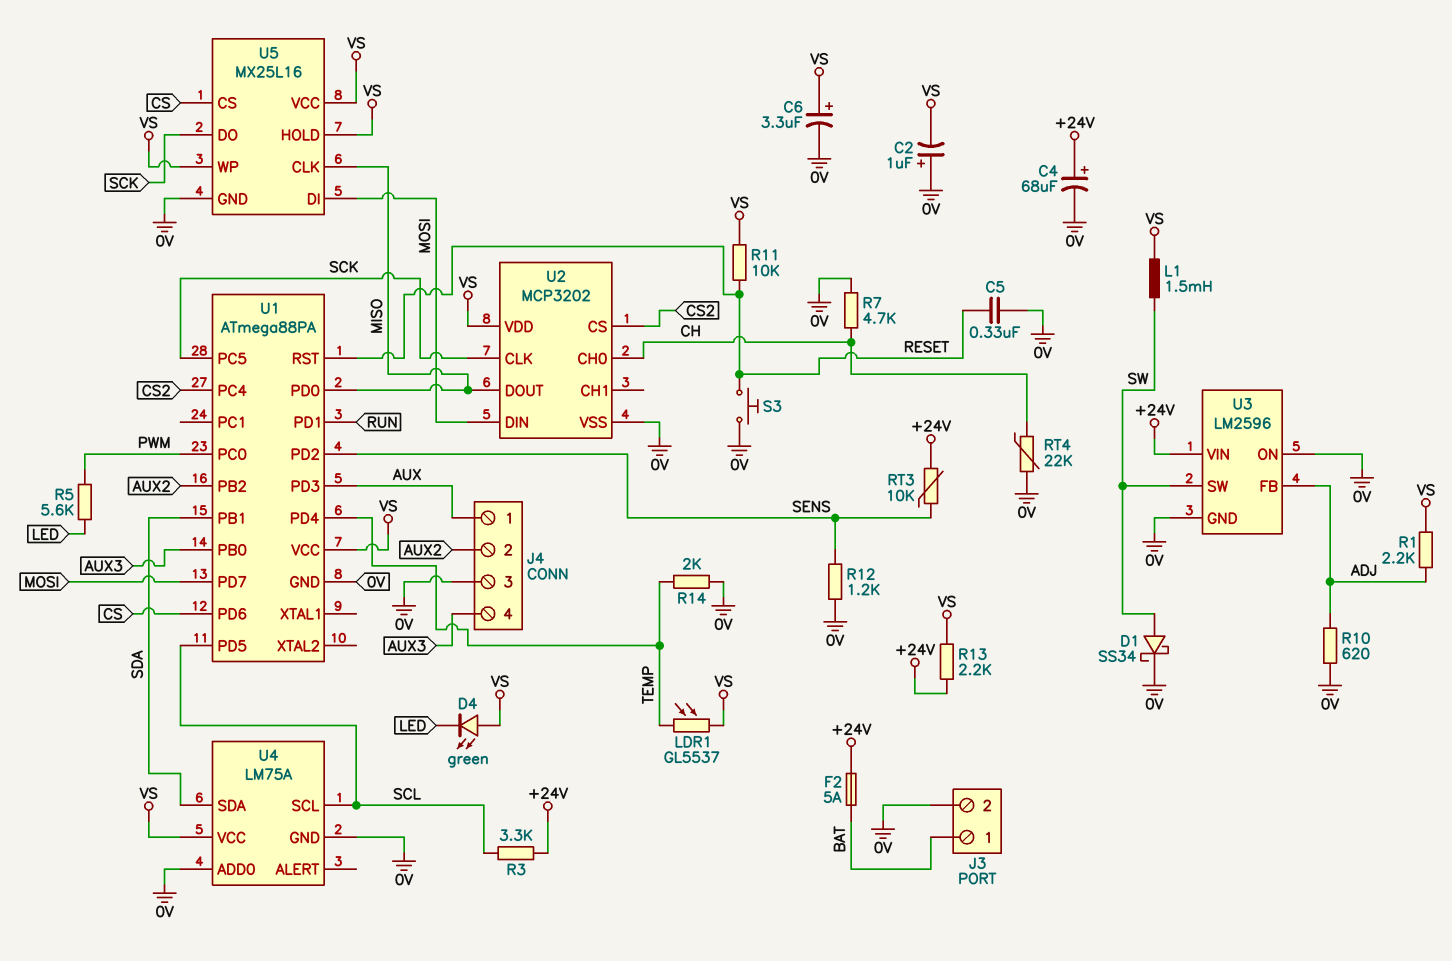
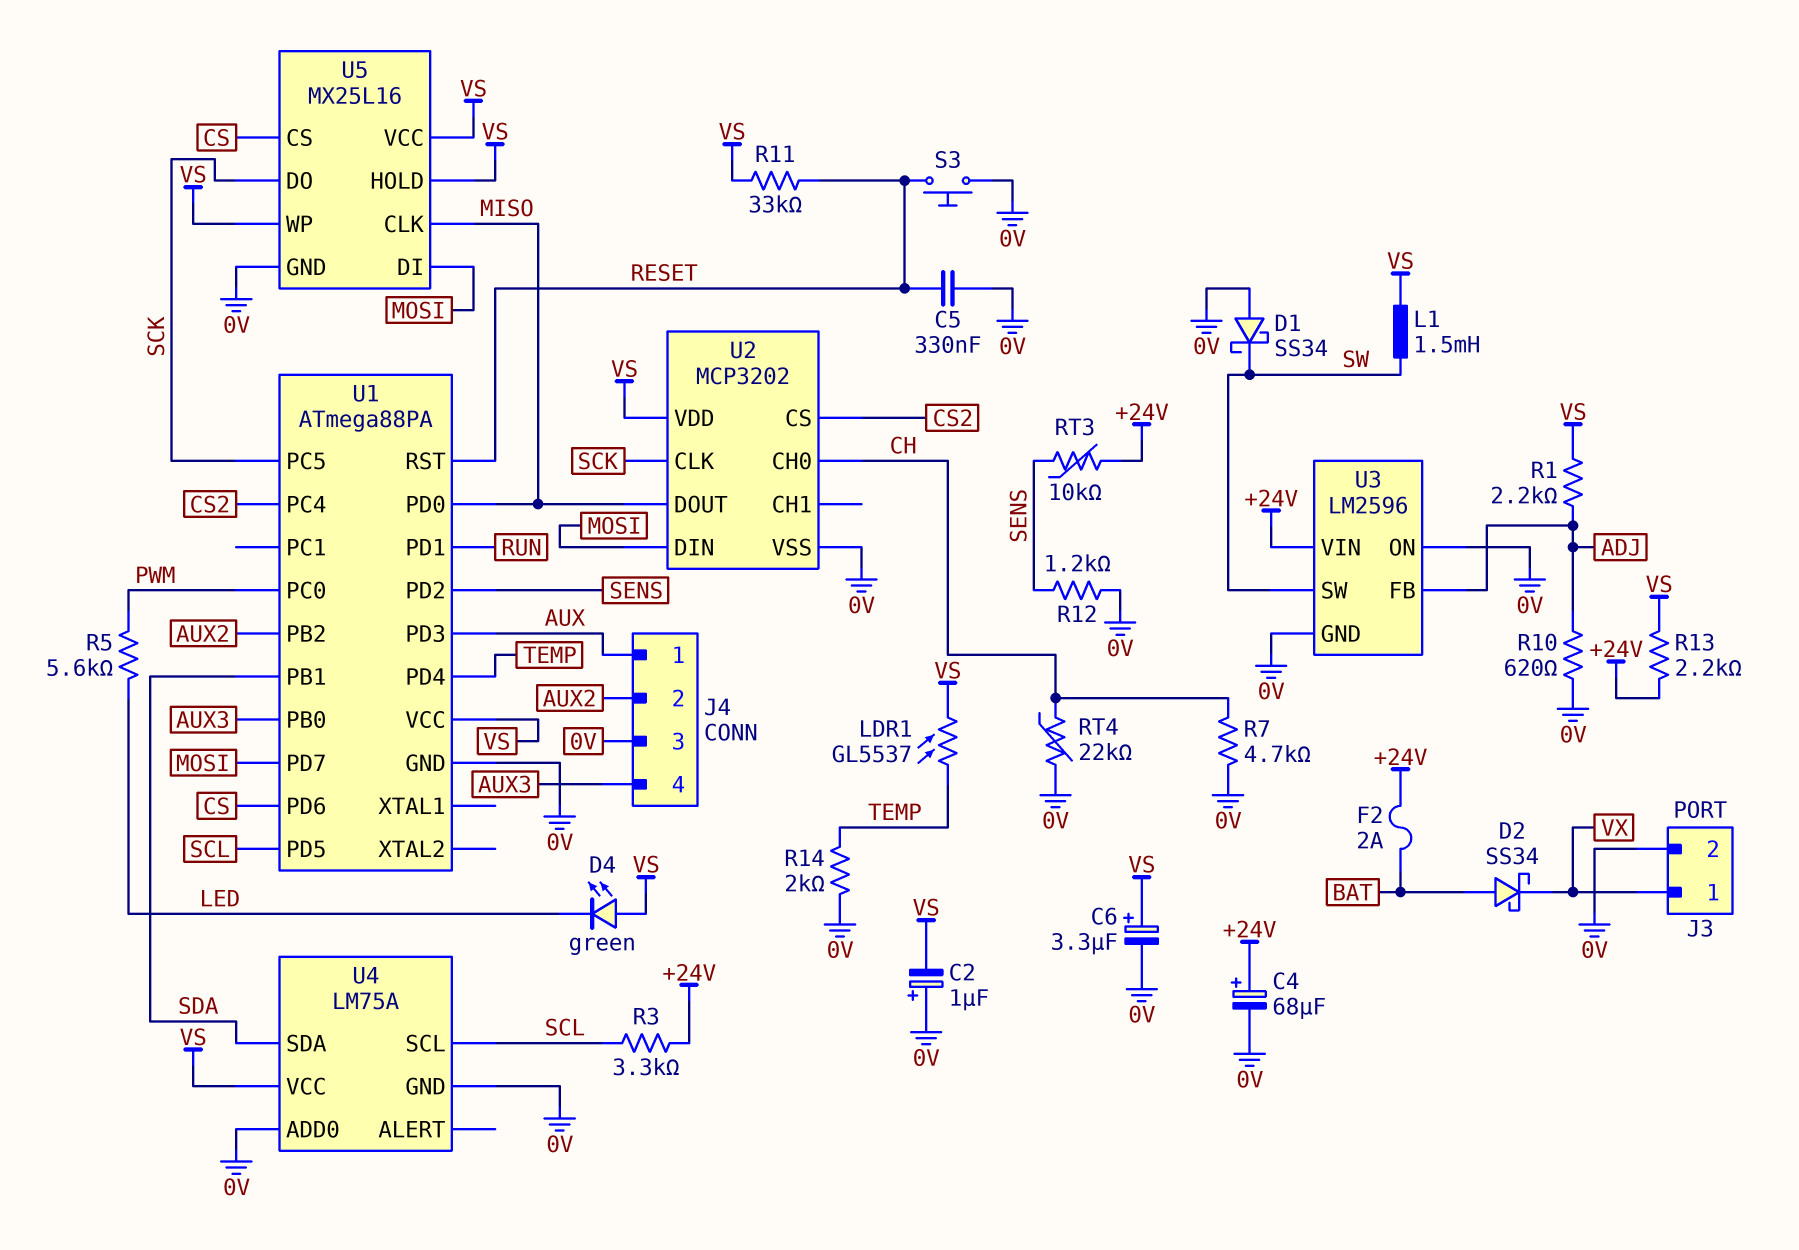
D1: schottky SS34 (A SW, K 0V) -> schottky SS34 (A 0V, K SW)
D2: none -> schottky SS34 (A BAT, K VX)
F2: 5A (+24V, BAT) -> 2A (+24V, BAT)
J3 pin 1: BAT -> VX
R11: 10k (RESET, VS) -> 33k (RESET, VS)

